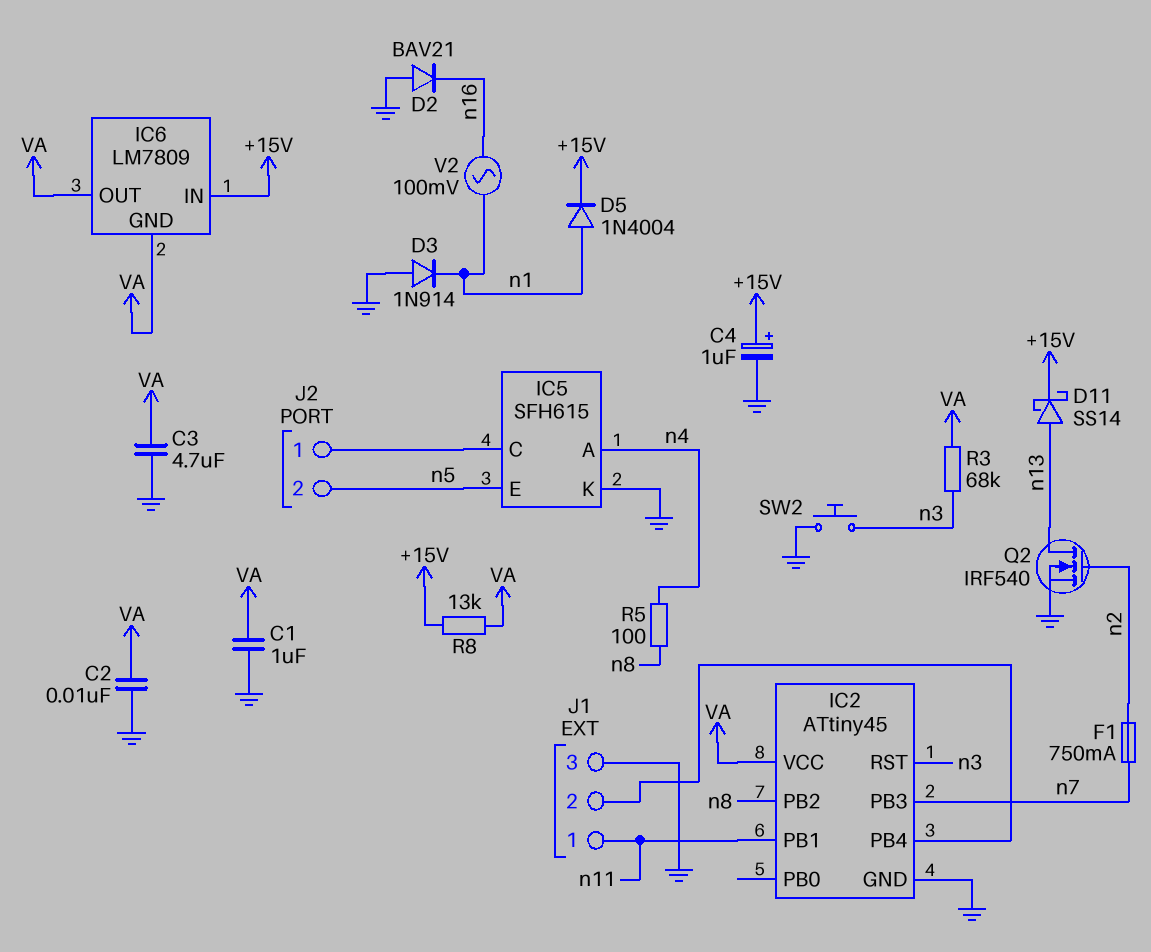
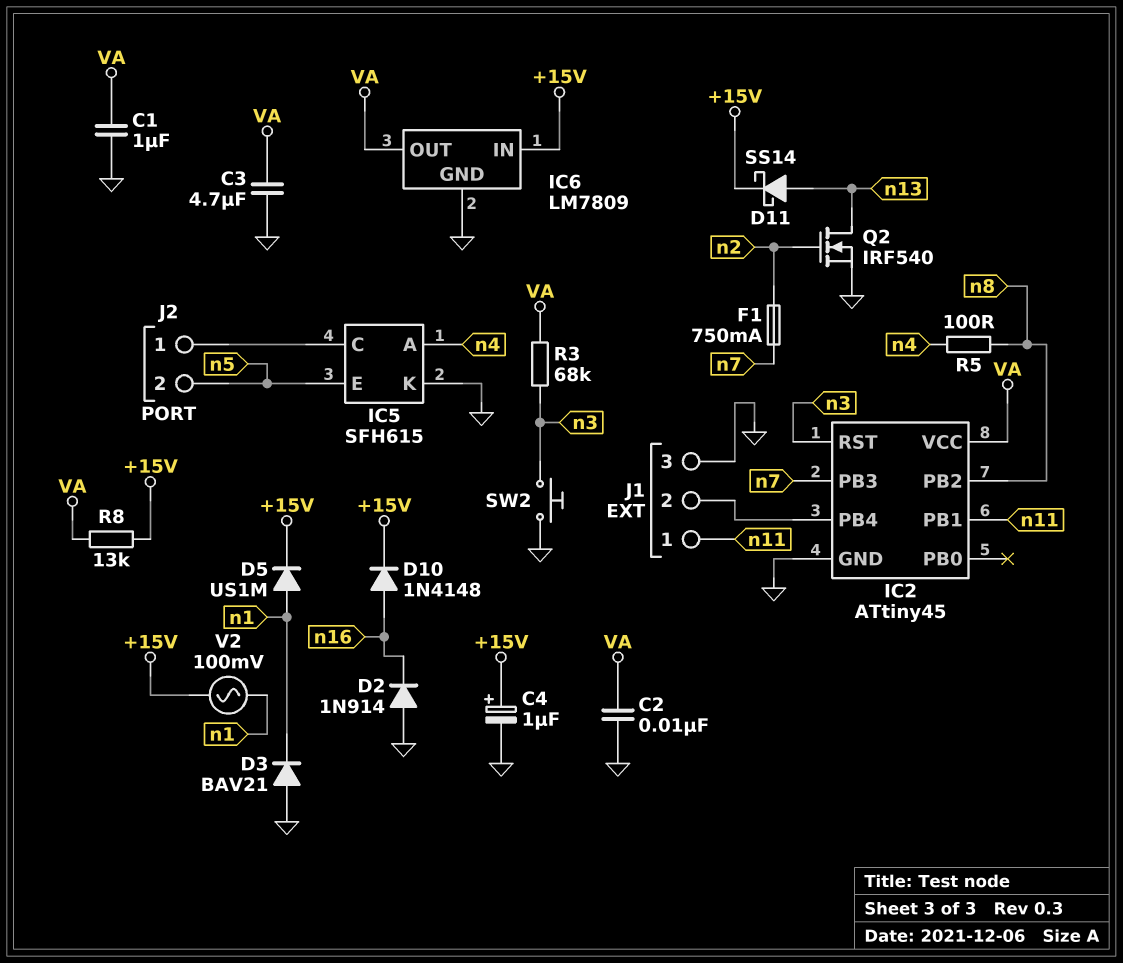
D2: diode BAV21 (A GND, K n16) -> diode 1N914 (A GND, K n16)
D3: diode 1N914 (A GND, K n1) -> diode BAV21 (A GND, K n1)
D5: diode 1N4004 (A n1, K +15V) -> diode US1M (A n1, K +15V)
D10: none -> diode 1N4148 (A n16, K +15V)
IC6 pin GND: VA -> GND
V2: AC 100mV (n1, n16) -> AC 100mV (+15V, n1)

